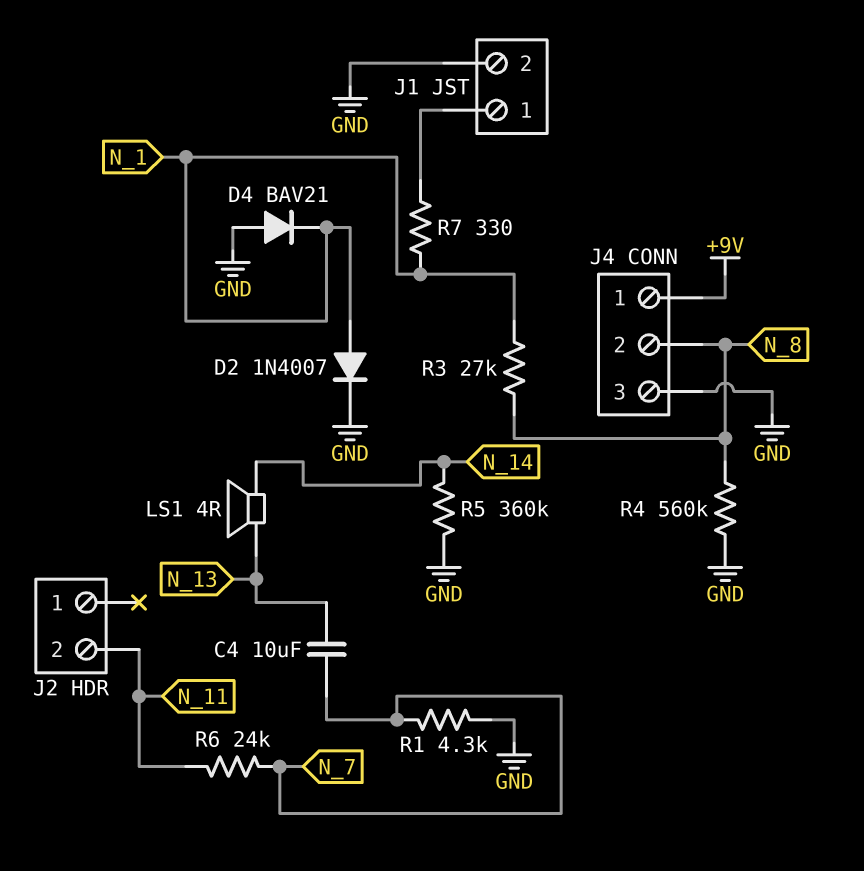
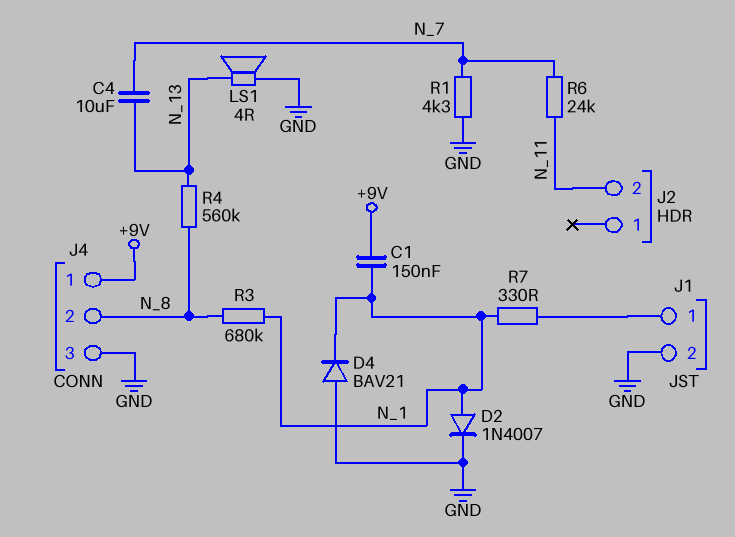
C1: none -> 150nF (+9V, N_1)
LS1: speaker 4R (N_13, N_14) -> speaker 4R (GND, N_13)
R3: 27k (N_1, N_8) -> 680k (N_1, N_8)
R4: 560k (GND, N_8) -> 560k (N_8, N_13)
R5: 360k (GND, N_14) -> none

